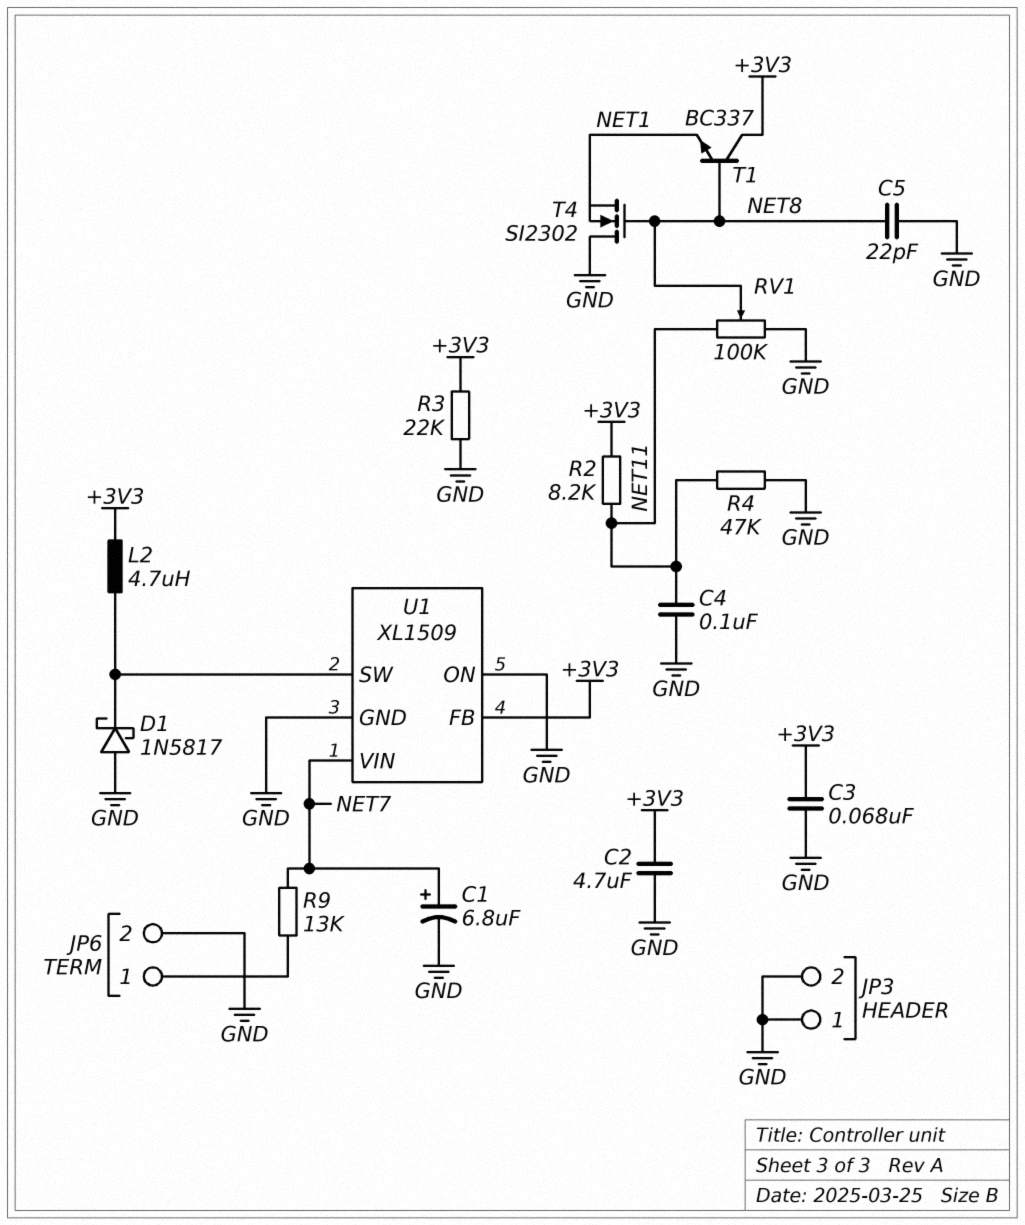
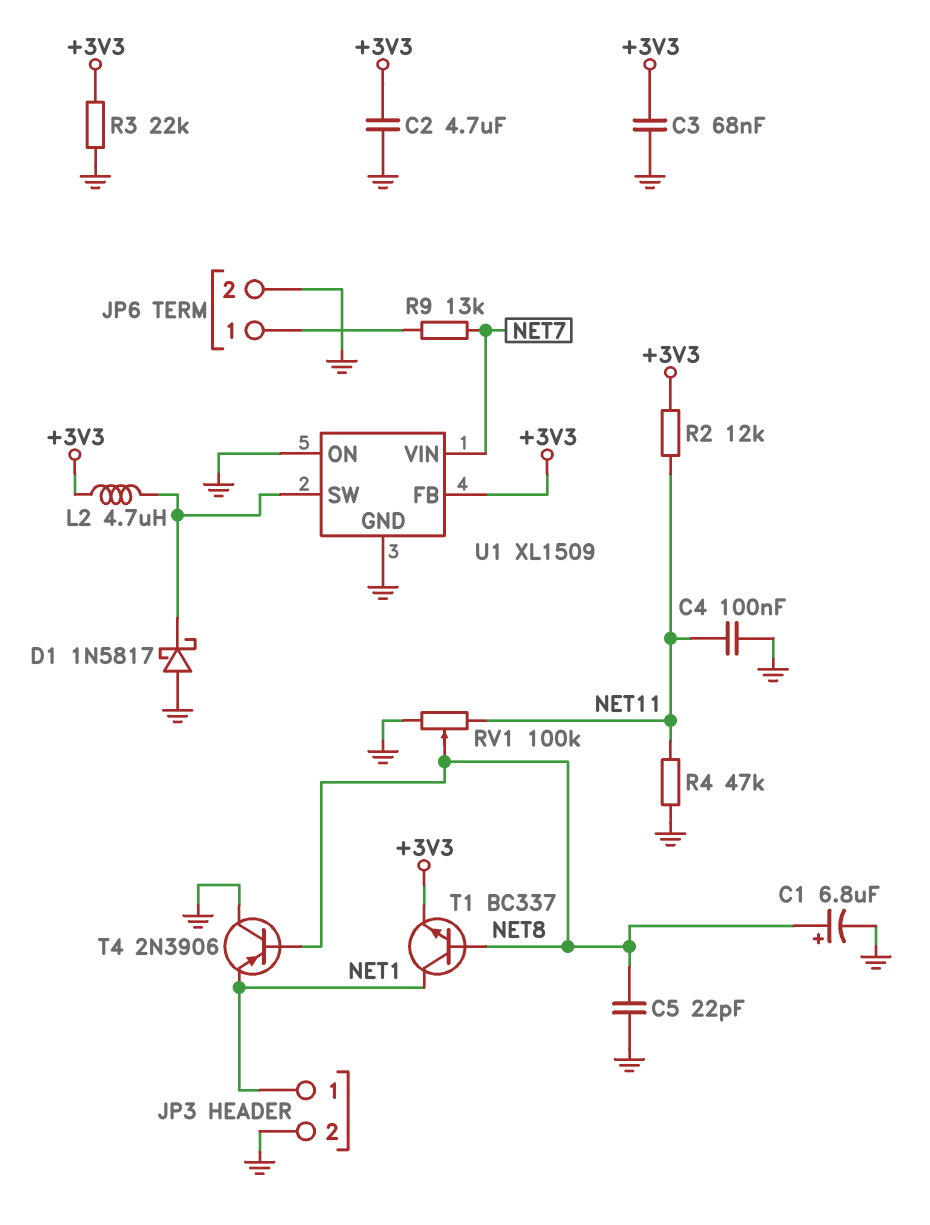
C1: 6.8uF (plus NET7, minus GND) -> 6.8uF (plus NET8, minus GND)
JP3 pin 1: GND -> NET1
R2: 8.2k (+3V3, NET11) -> 12k (+3V3, NET11)
T1: NPN BC337 (B NET8, C +3V3, E NET1) -> NPN BC337 (B NET8, C NET1, E +3V3)
T4: NMOS SI2302 (G NET8, D GND, S NET1) -> PNP 2N3906 (B NET8, C GND, E NET1)

